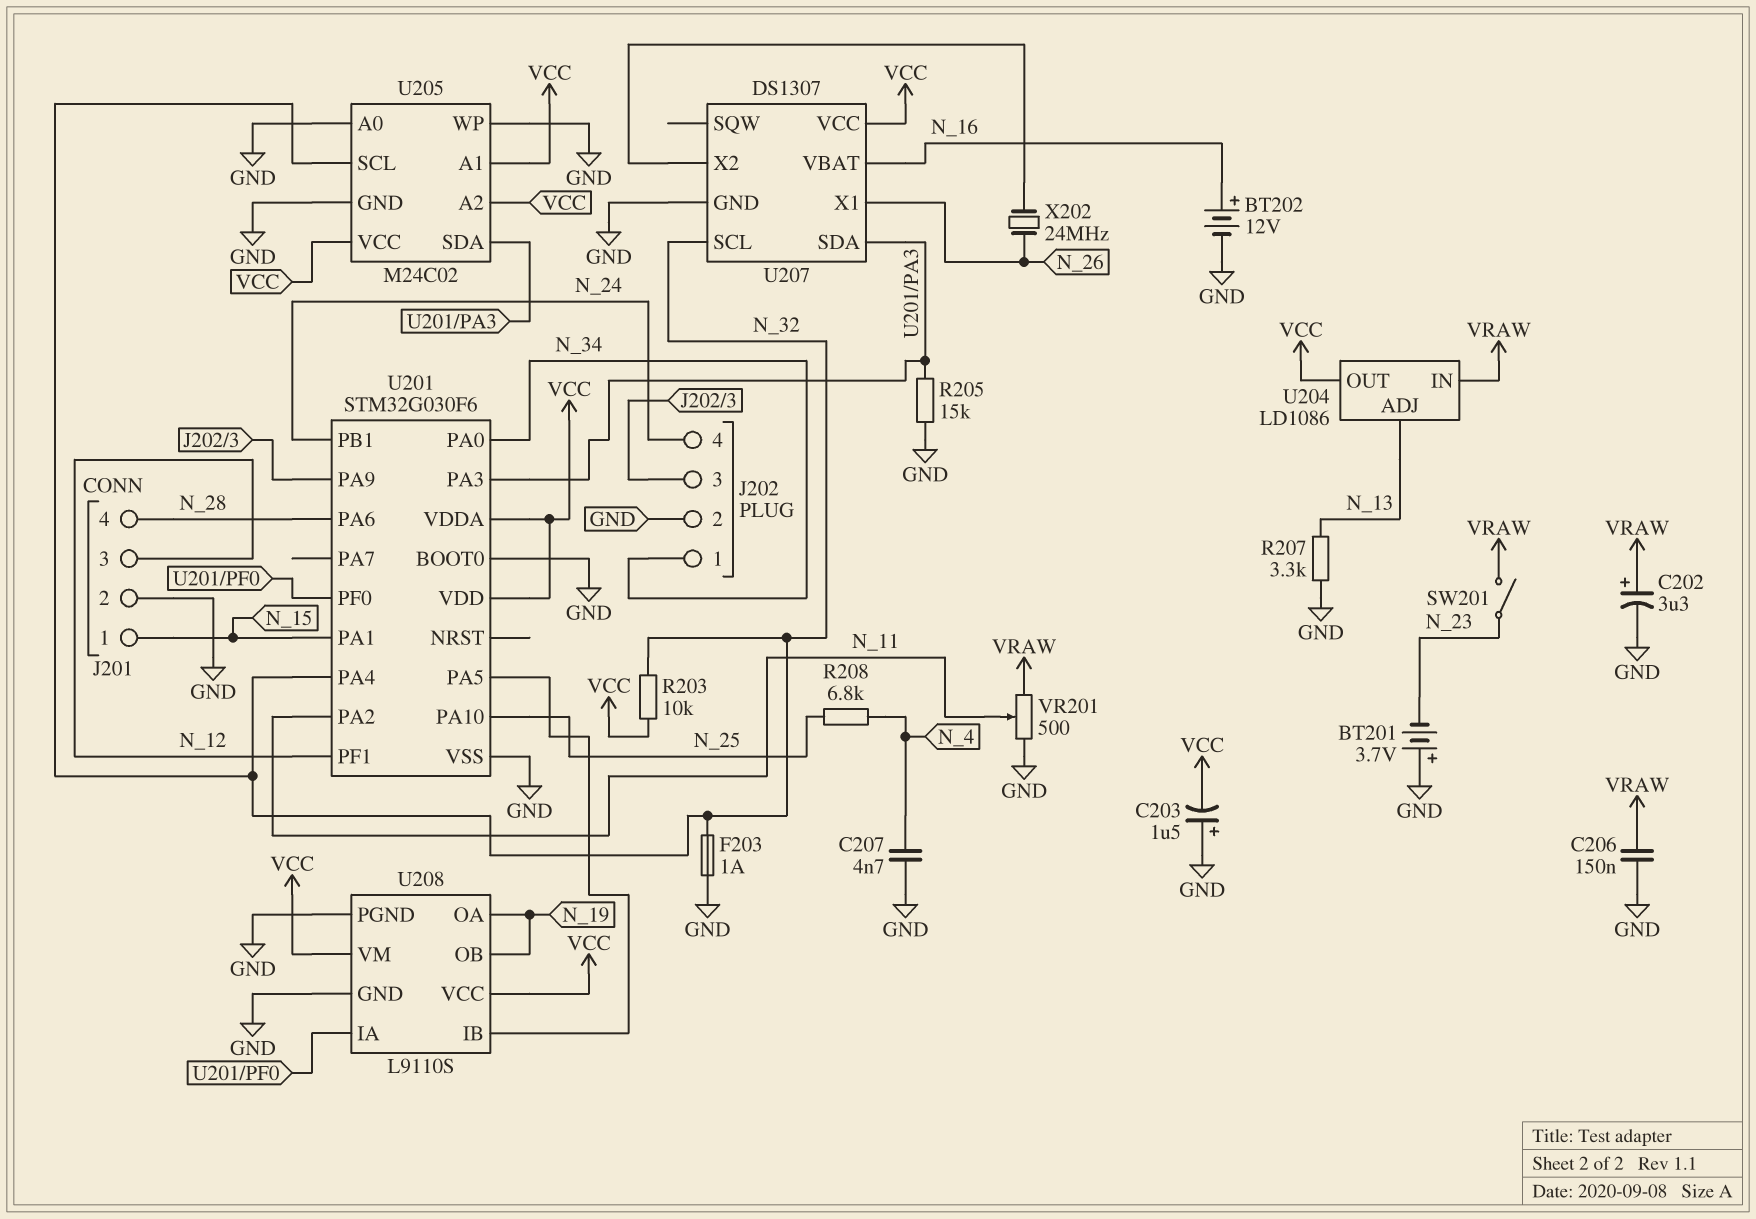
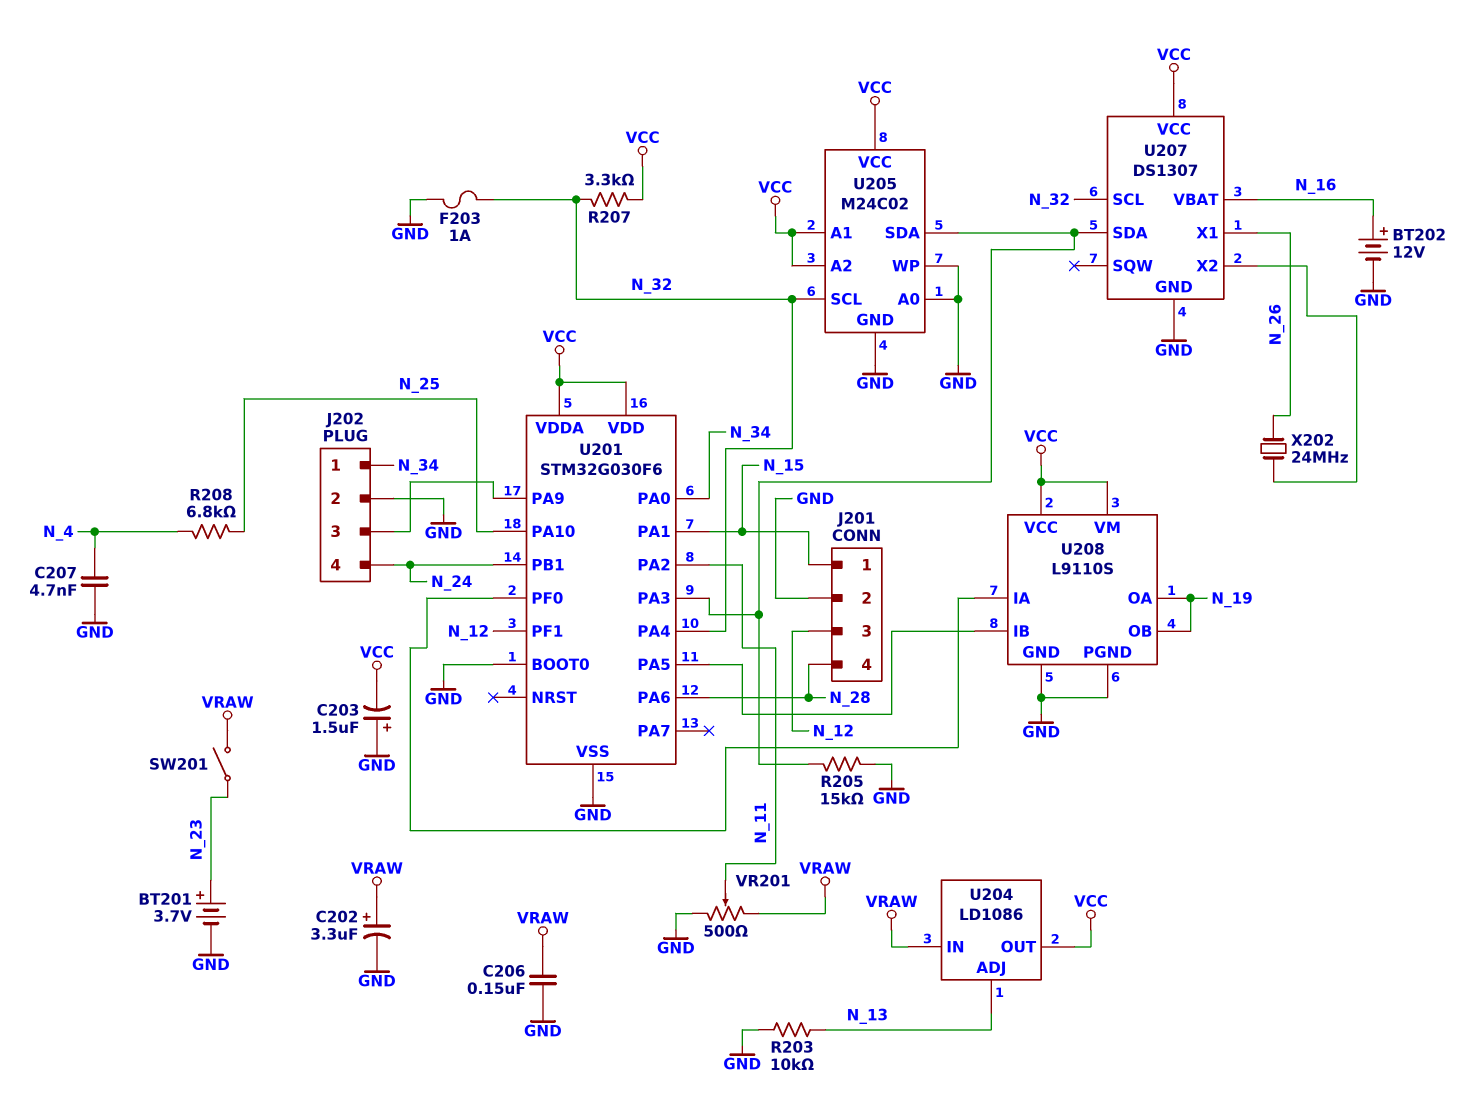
BT201: 3.7V (plus GND, minus N_23) -> 3.7V (plus N_23, minus GND)
R203: 10k (N_32, VCC) -> 10k (GND, N_13)
R207: 3.3k (GND, N_13) -> 3.3k (N_32, VCC)

